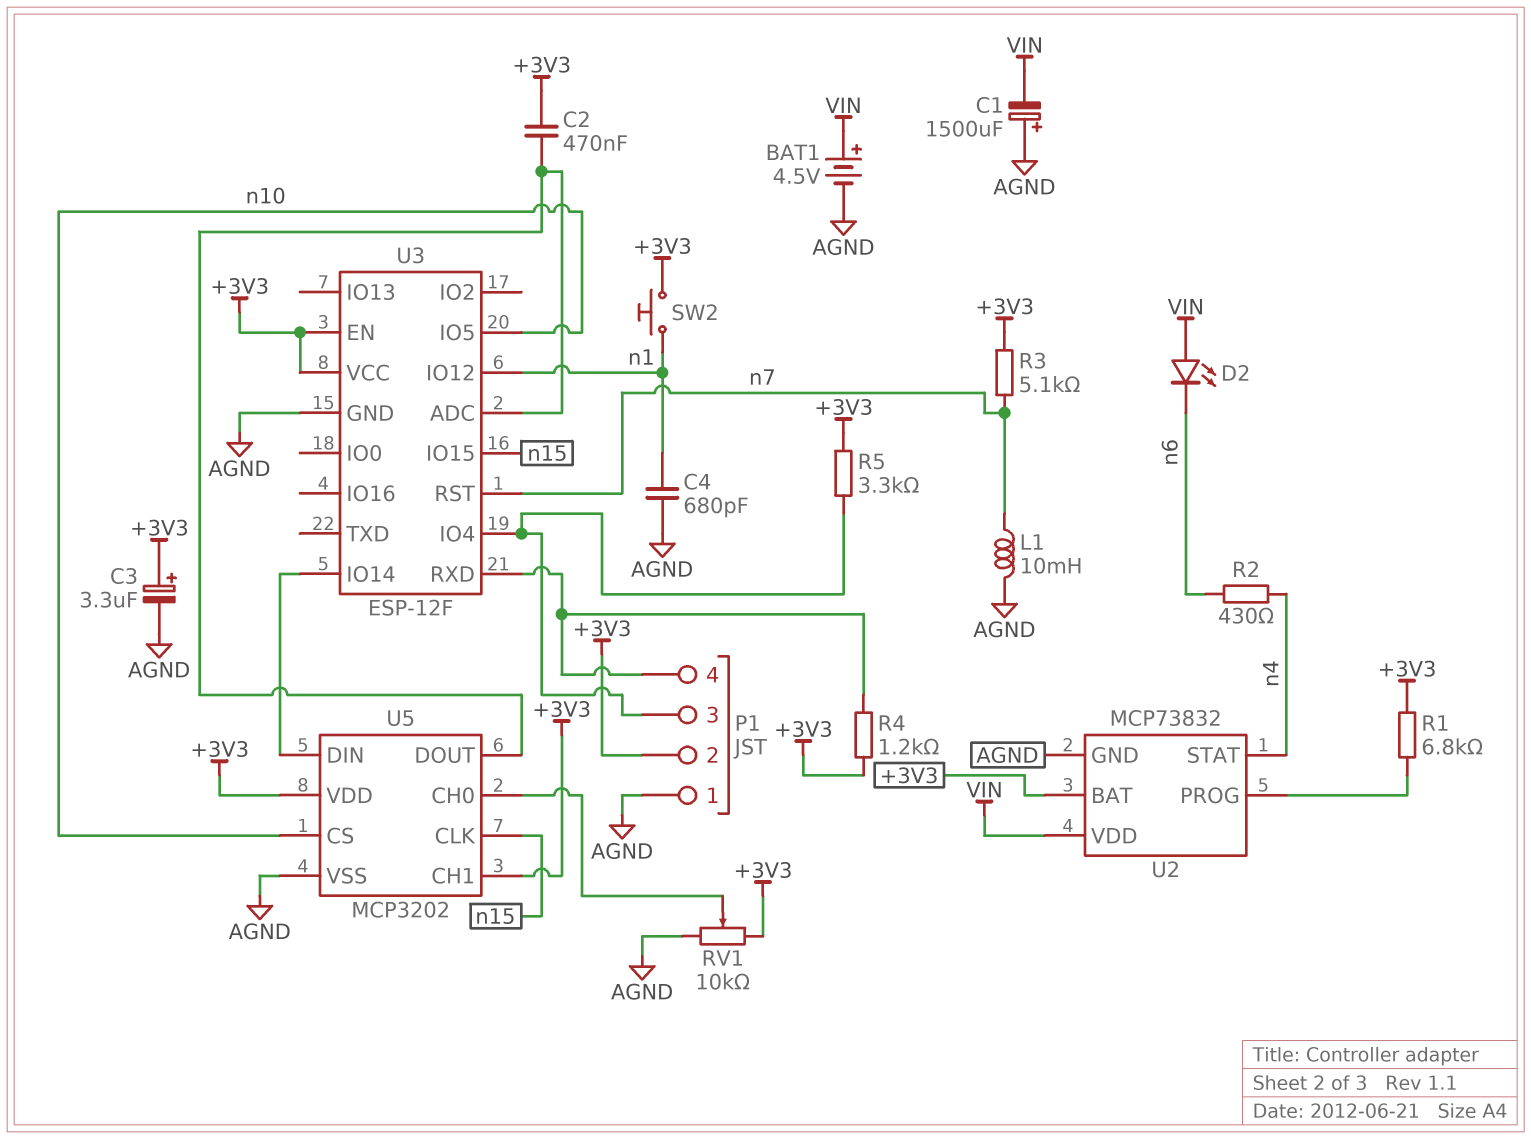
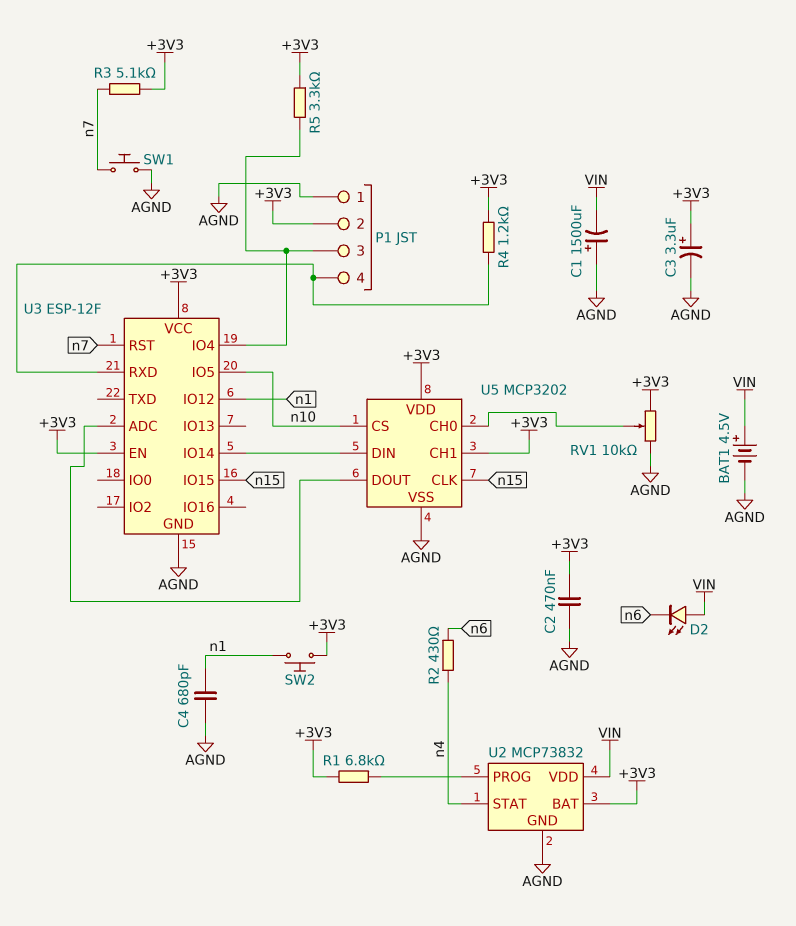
C2: 470nF (+3V3, U3/ADC) -> 470nF (+3V3, AGND)
L1: 10mH (AGND, n7) -> none
SW1: none -> button (AGND, n7)

